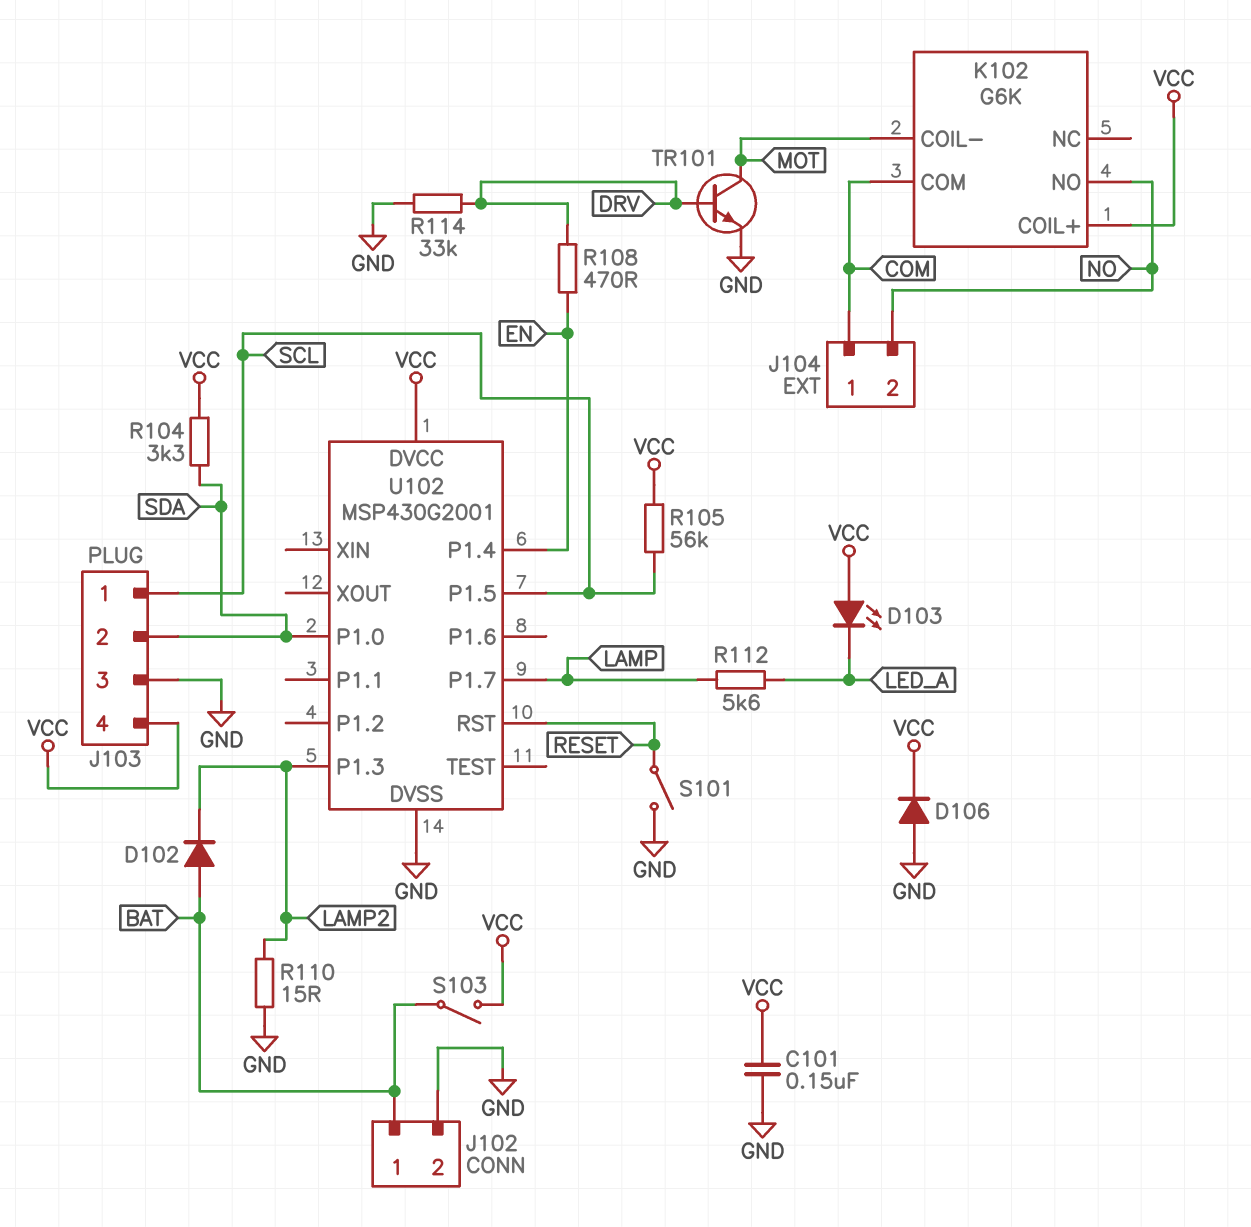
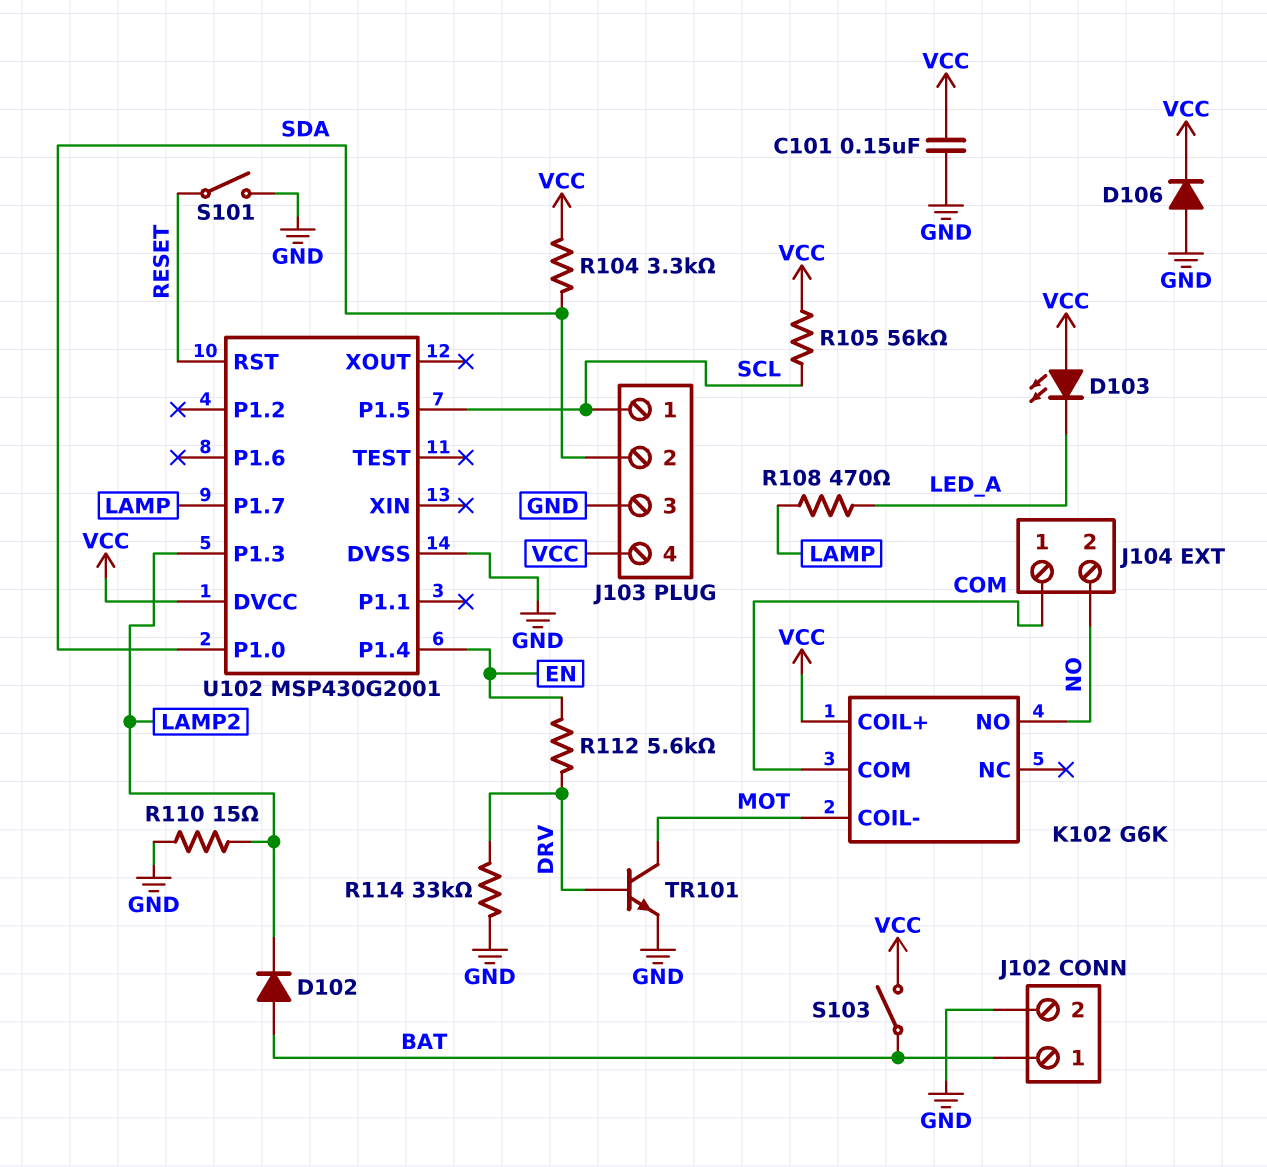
R108: 470 (DRV, EN) -> 470 (LAMP, LED_A)
R112: 5.6k (LAMP, LED_A) -> 5.6k (DRV, EN)

